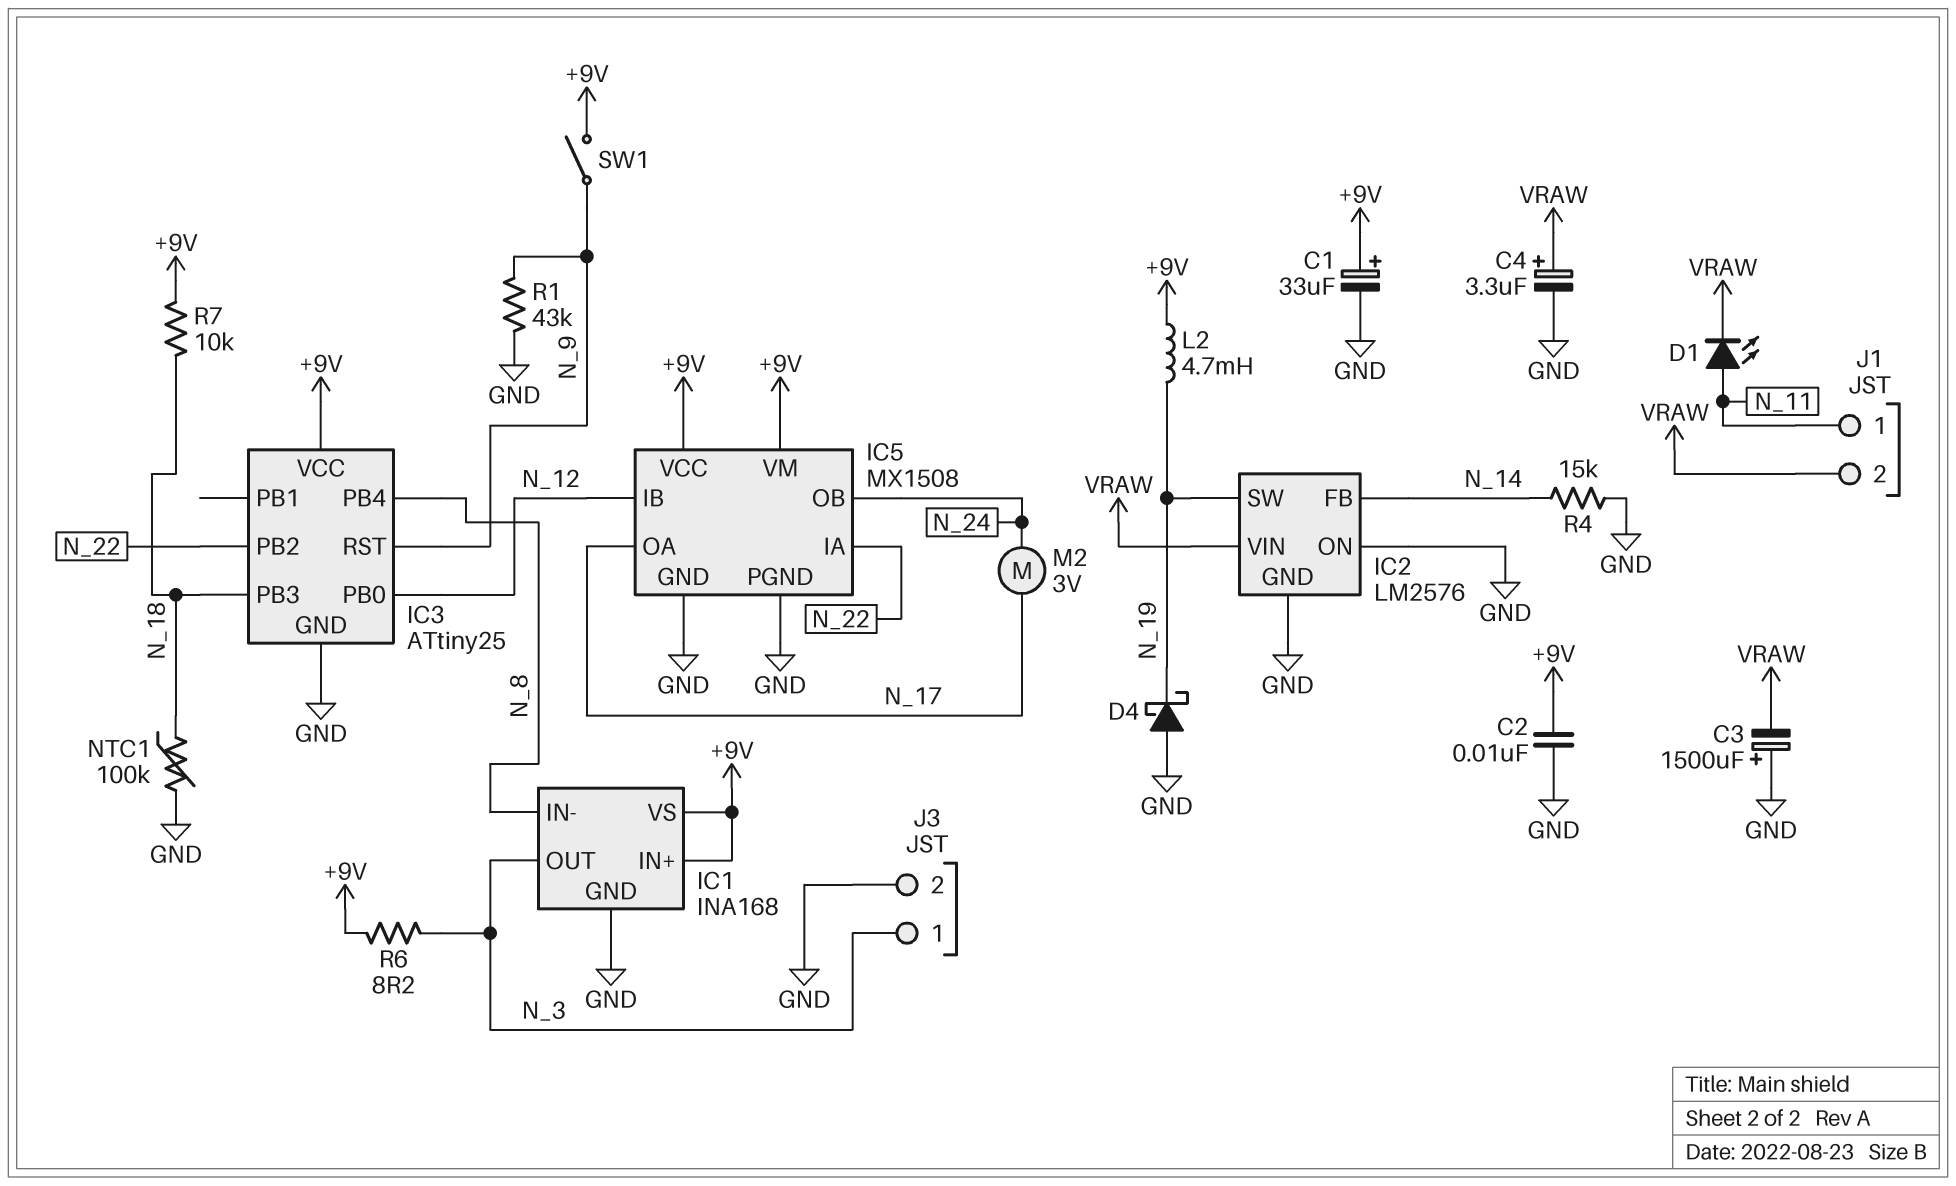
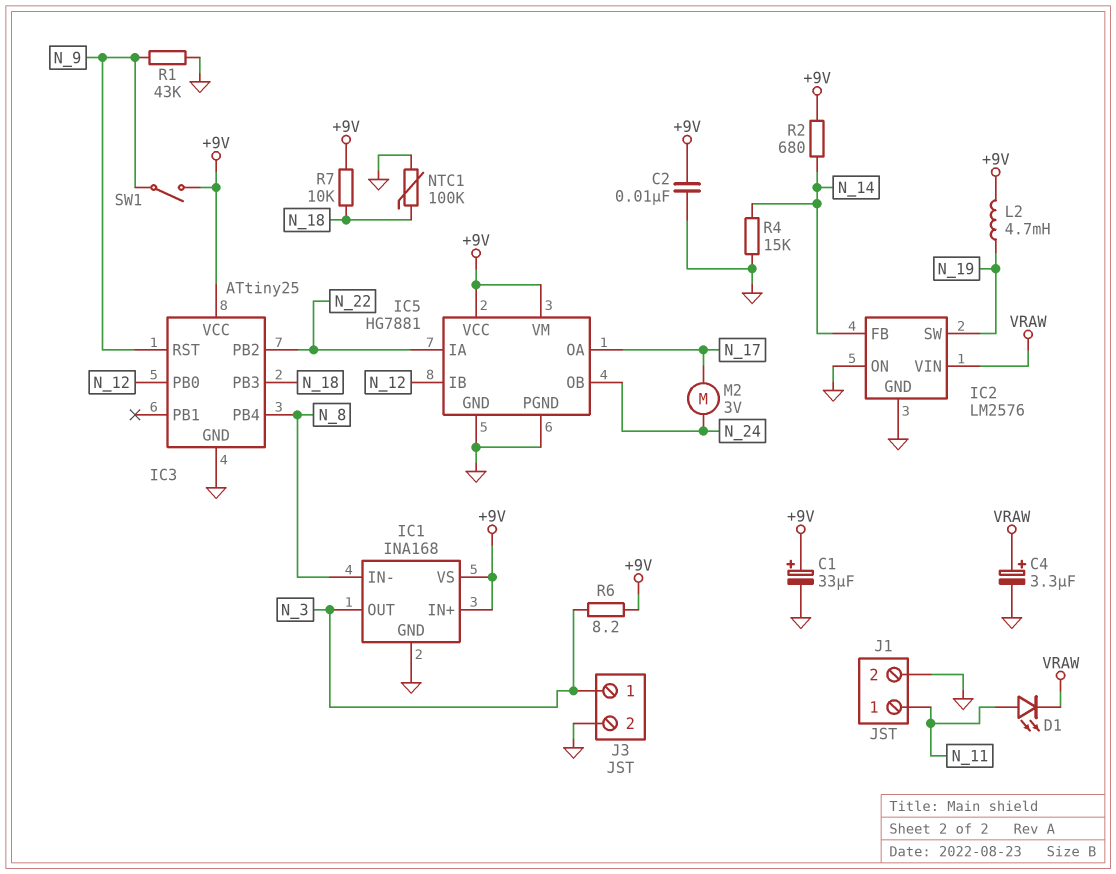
C3: 1500uF (plus GND, minus VRAW) -> none
D4: schottky (A GND, K N_19) -> none
IC5: MX1508 -> HG7881
J1 pin 2: VRAW -> GND
R2: none -> 680 (+9V, N_14)

